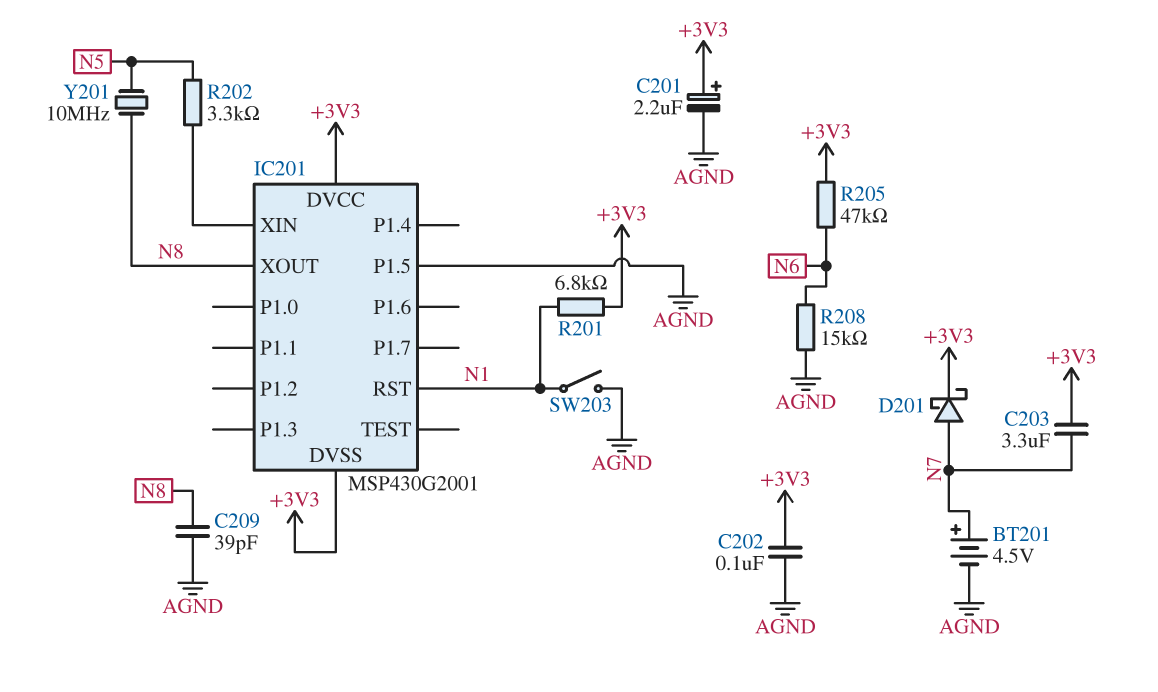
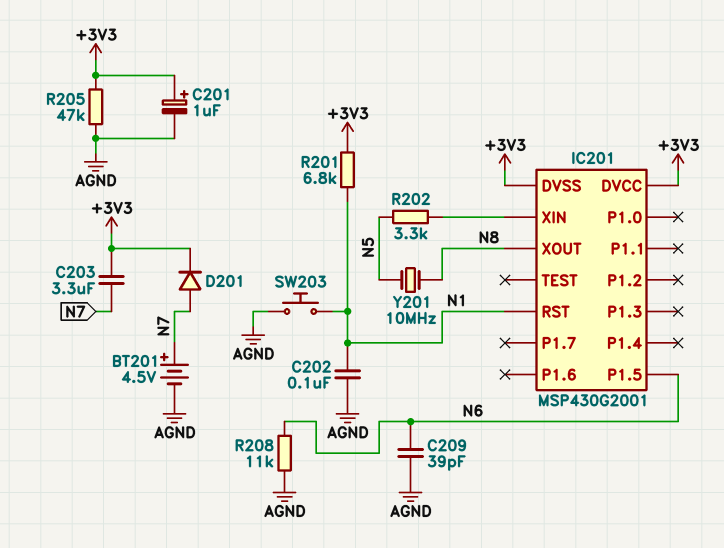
C201: 2.2uF (plus +3V3, minus AGND) -> 1uF (plus +3V3, minus AGND)
C202: 100nF (+3V3, AGND) -> 100nF (AGND, N1)
C209: 39pF (AGND, N8) -> 39pF (AGND, N6)
D201: schottky (A N7, K +3V3) -> diode (A N7, K +3V3)
IC201 pin P1.5: AGND -> N6
R205: 47k (+3V3, N6) -> 47k (+3V3, AGND)
R208: 15k (AGND, N6) -> 11k (AGND, N6)
SW203: switch (AGND, N1) -> button (AGND, N1)

